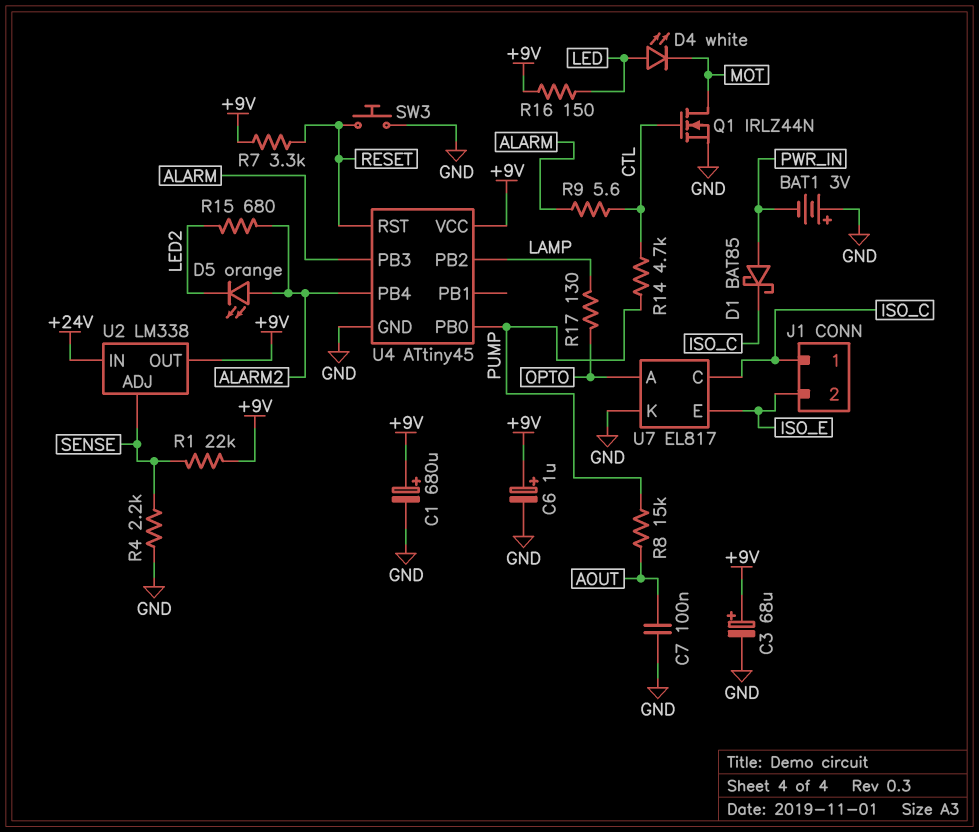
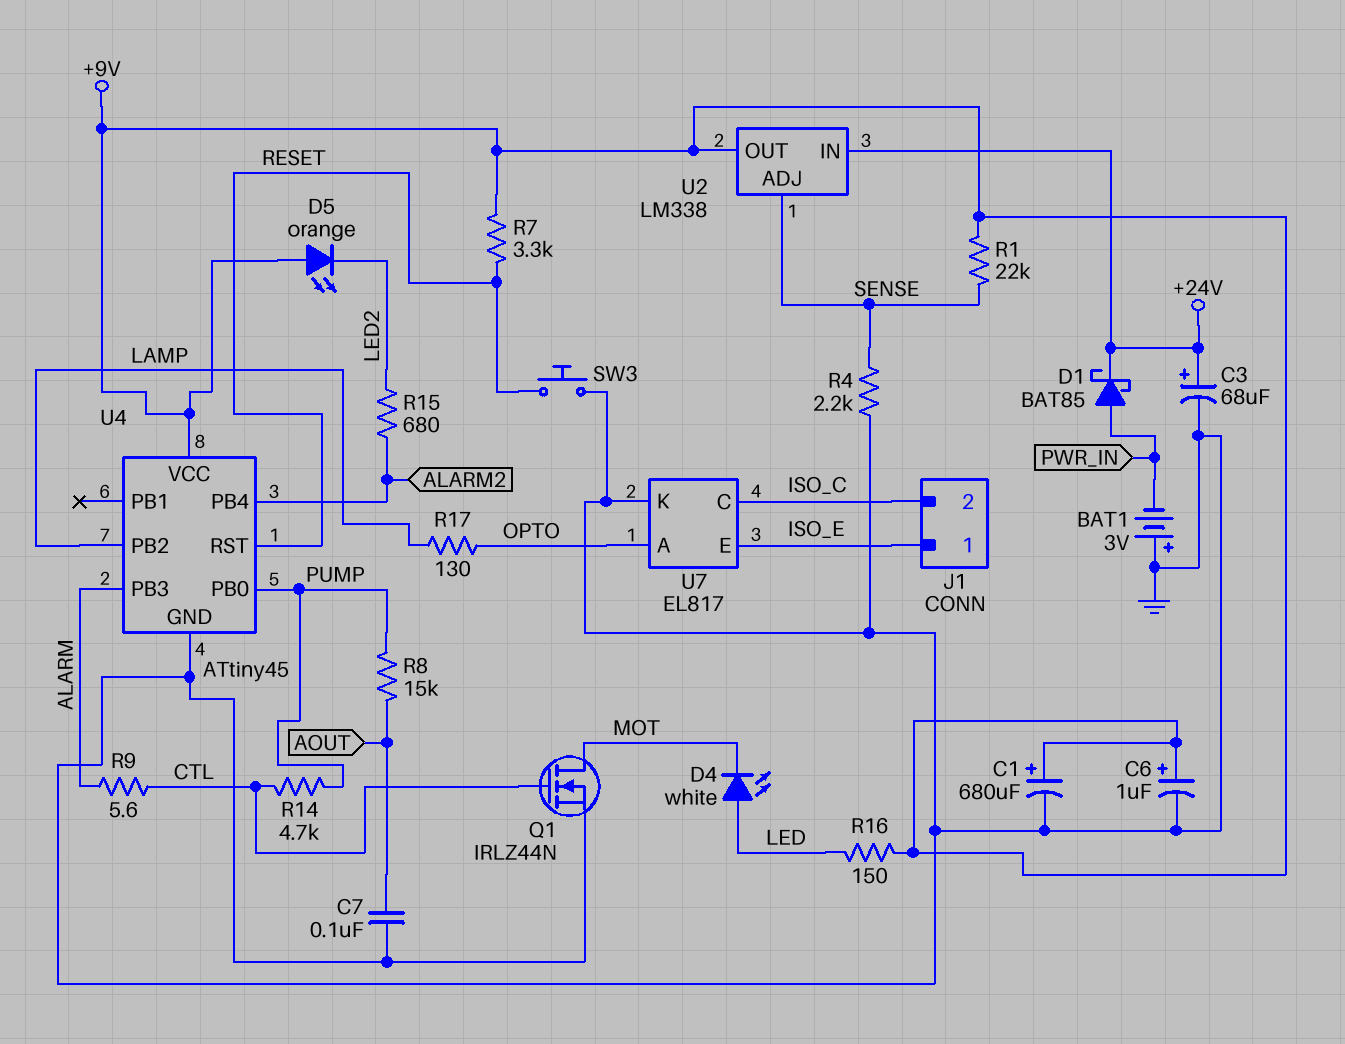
C3: 68uF (plus +9V, minus GND) -> 68uF (plus +24V, minus GND)
D1: schottky BAT85 (A PWR_IN, K ISO_C) -> schottky BAT85 (A PWR_IN, K +24V)
D5: LED orange (A ALARM2, K LED2) -> LED orange (A +9V, K LED2)
J1 pin 1: ISO_C -> ISO_E
J1 pin 2: ISO_E -> ISO_C

